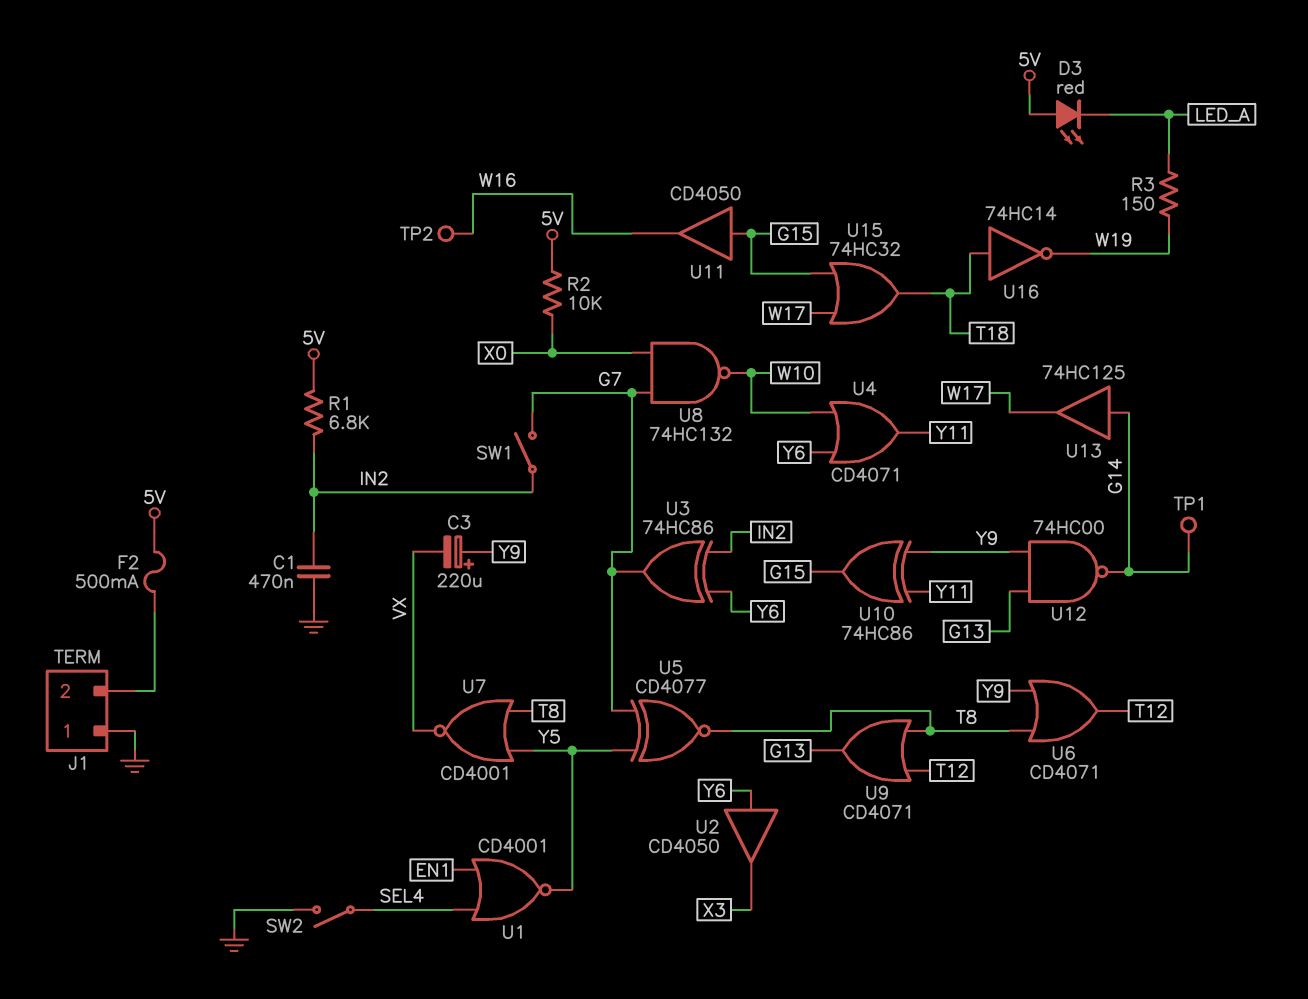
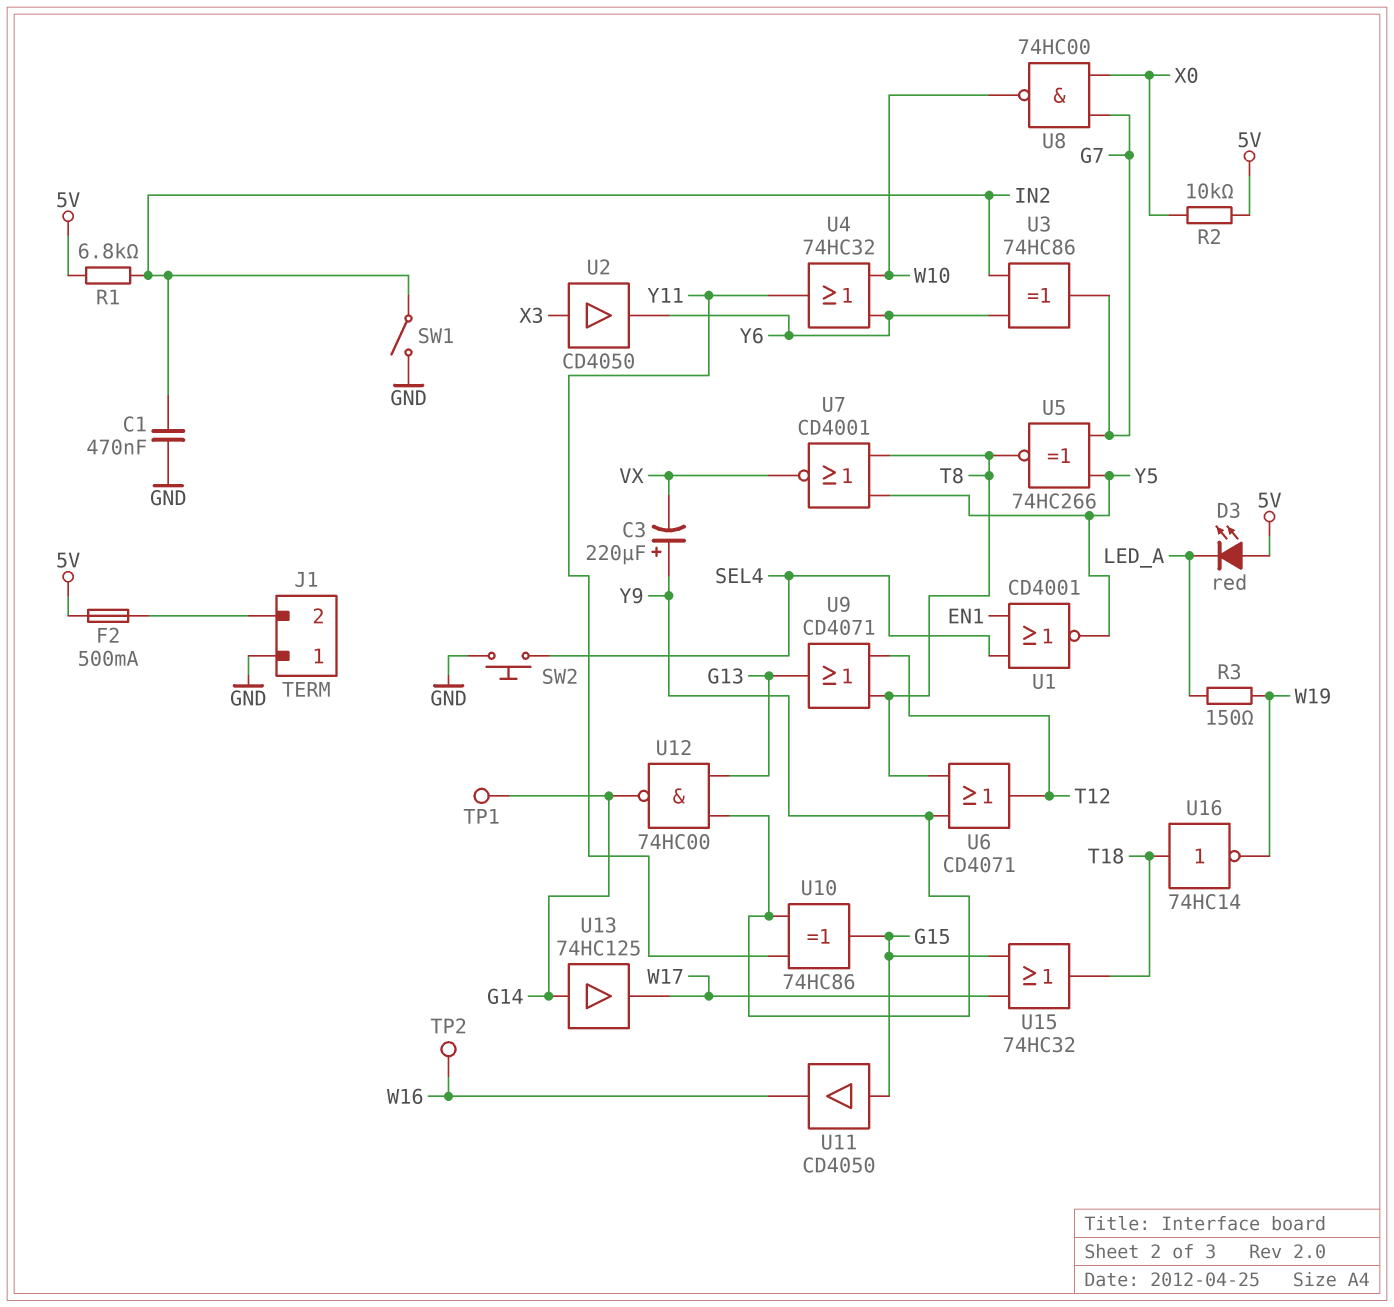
SW1: switch (G7, IN2) -> switch (GND, IN2)
SW2: switch (GND, SEL4) -> button (GND, SEL4)
U2: buffer CD4050 (in Y6, out X3) -> buffer CD4050 (in X3, out Y6)
U4: OR CD4071 (in W10, in Y6, out Y11) -> OR 74HC32 (in W10, in Y6, out Y11)
U5: XNOR CD4077 (in G7, in Y5, out T8) -> XNOR 74HC266 (in G7, in Y5, out T8)
U8: NAND 74HC132 (in G7, in X0, out W10) -> NAND 74HC00 (in G7, in X0, out W10)

